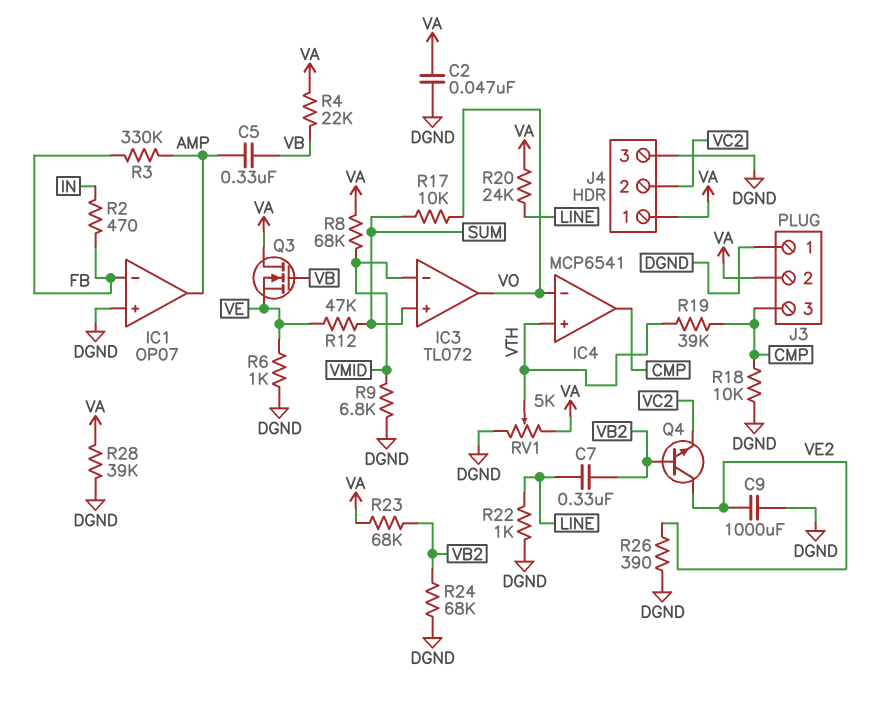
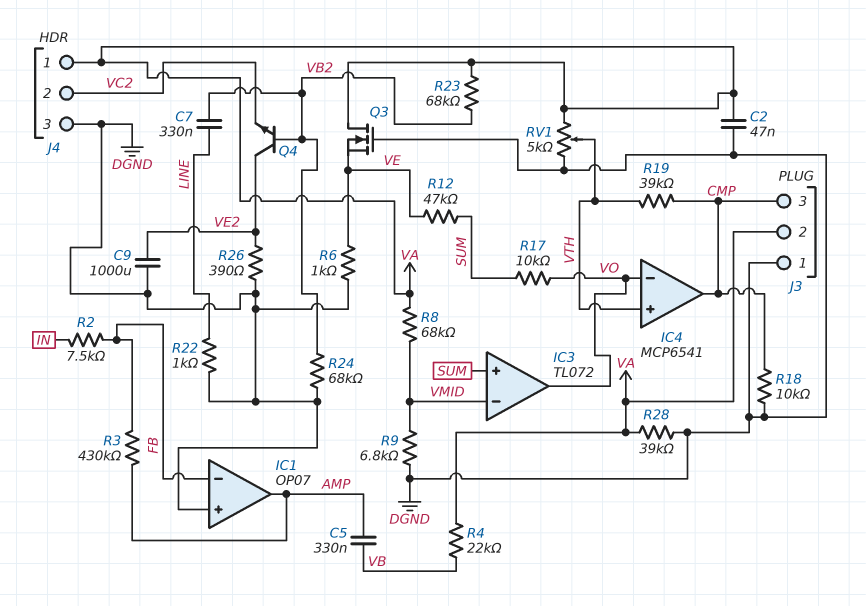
Q3: NMOS (G VB, D VA, S VE) -> NMOS (G DGND, D VA, S VE)
R2: 470 (FB, IN) -> 7.5k (FB, IN)
R3: 330k (AMP, FB) -> 430k (AMP, FB)
R20: 24k (LINE, VA) -> none

